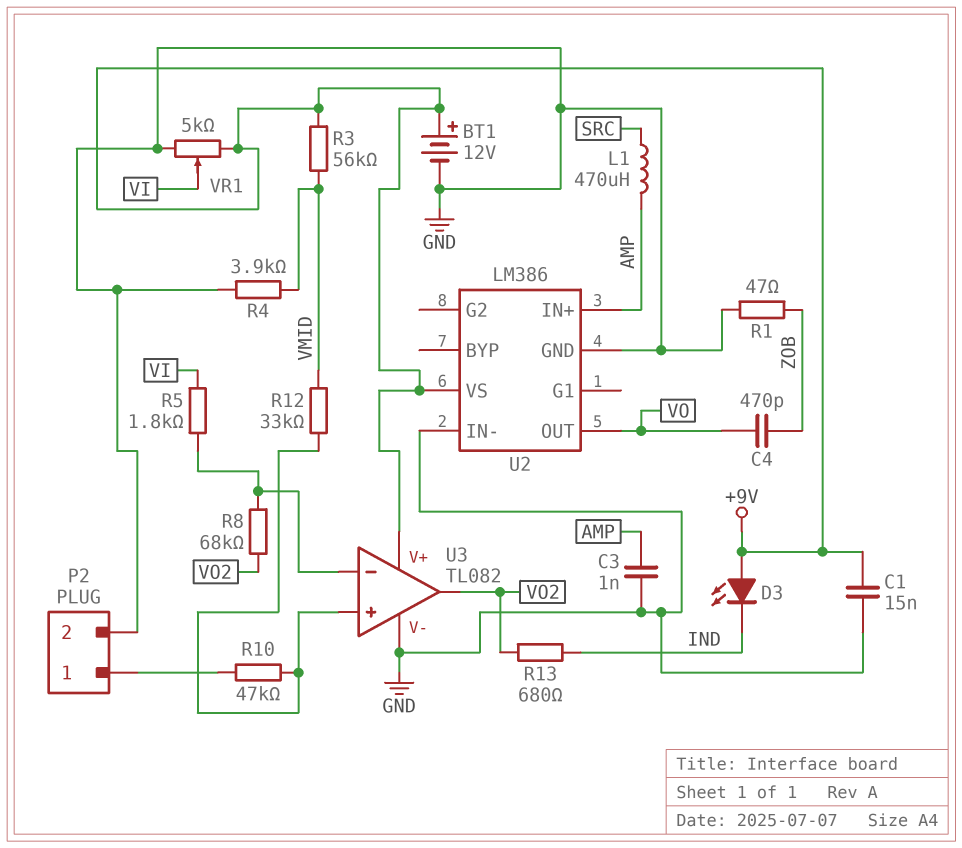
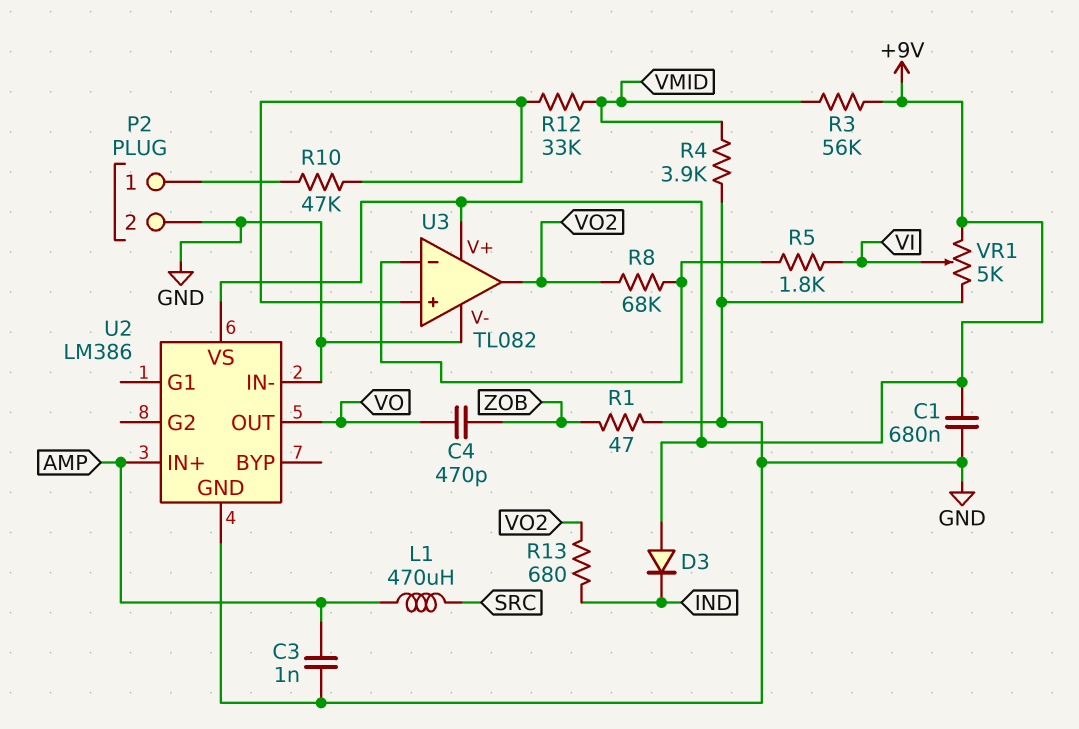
BT1: 12V (plus +9V, minus GND) -> none
C1: 15nF (+9V, GND) -> 680nF (+9V, GND)
D3: LED (A +9V, K IND) -> diode (A +9V, K IND)

